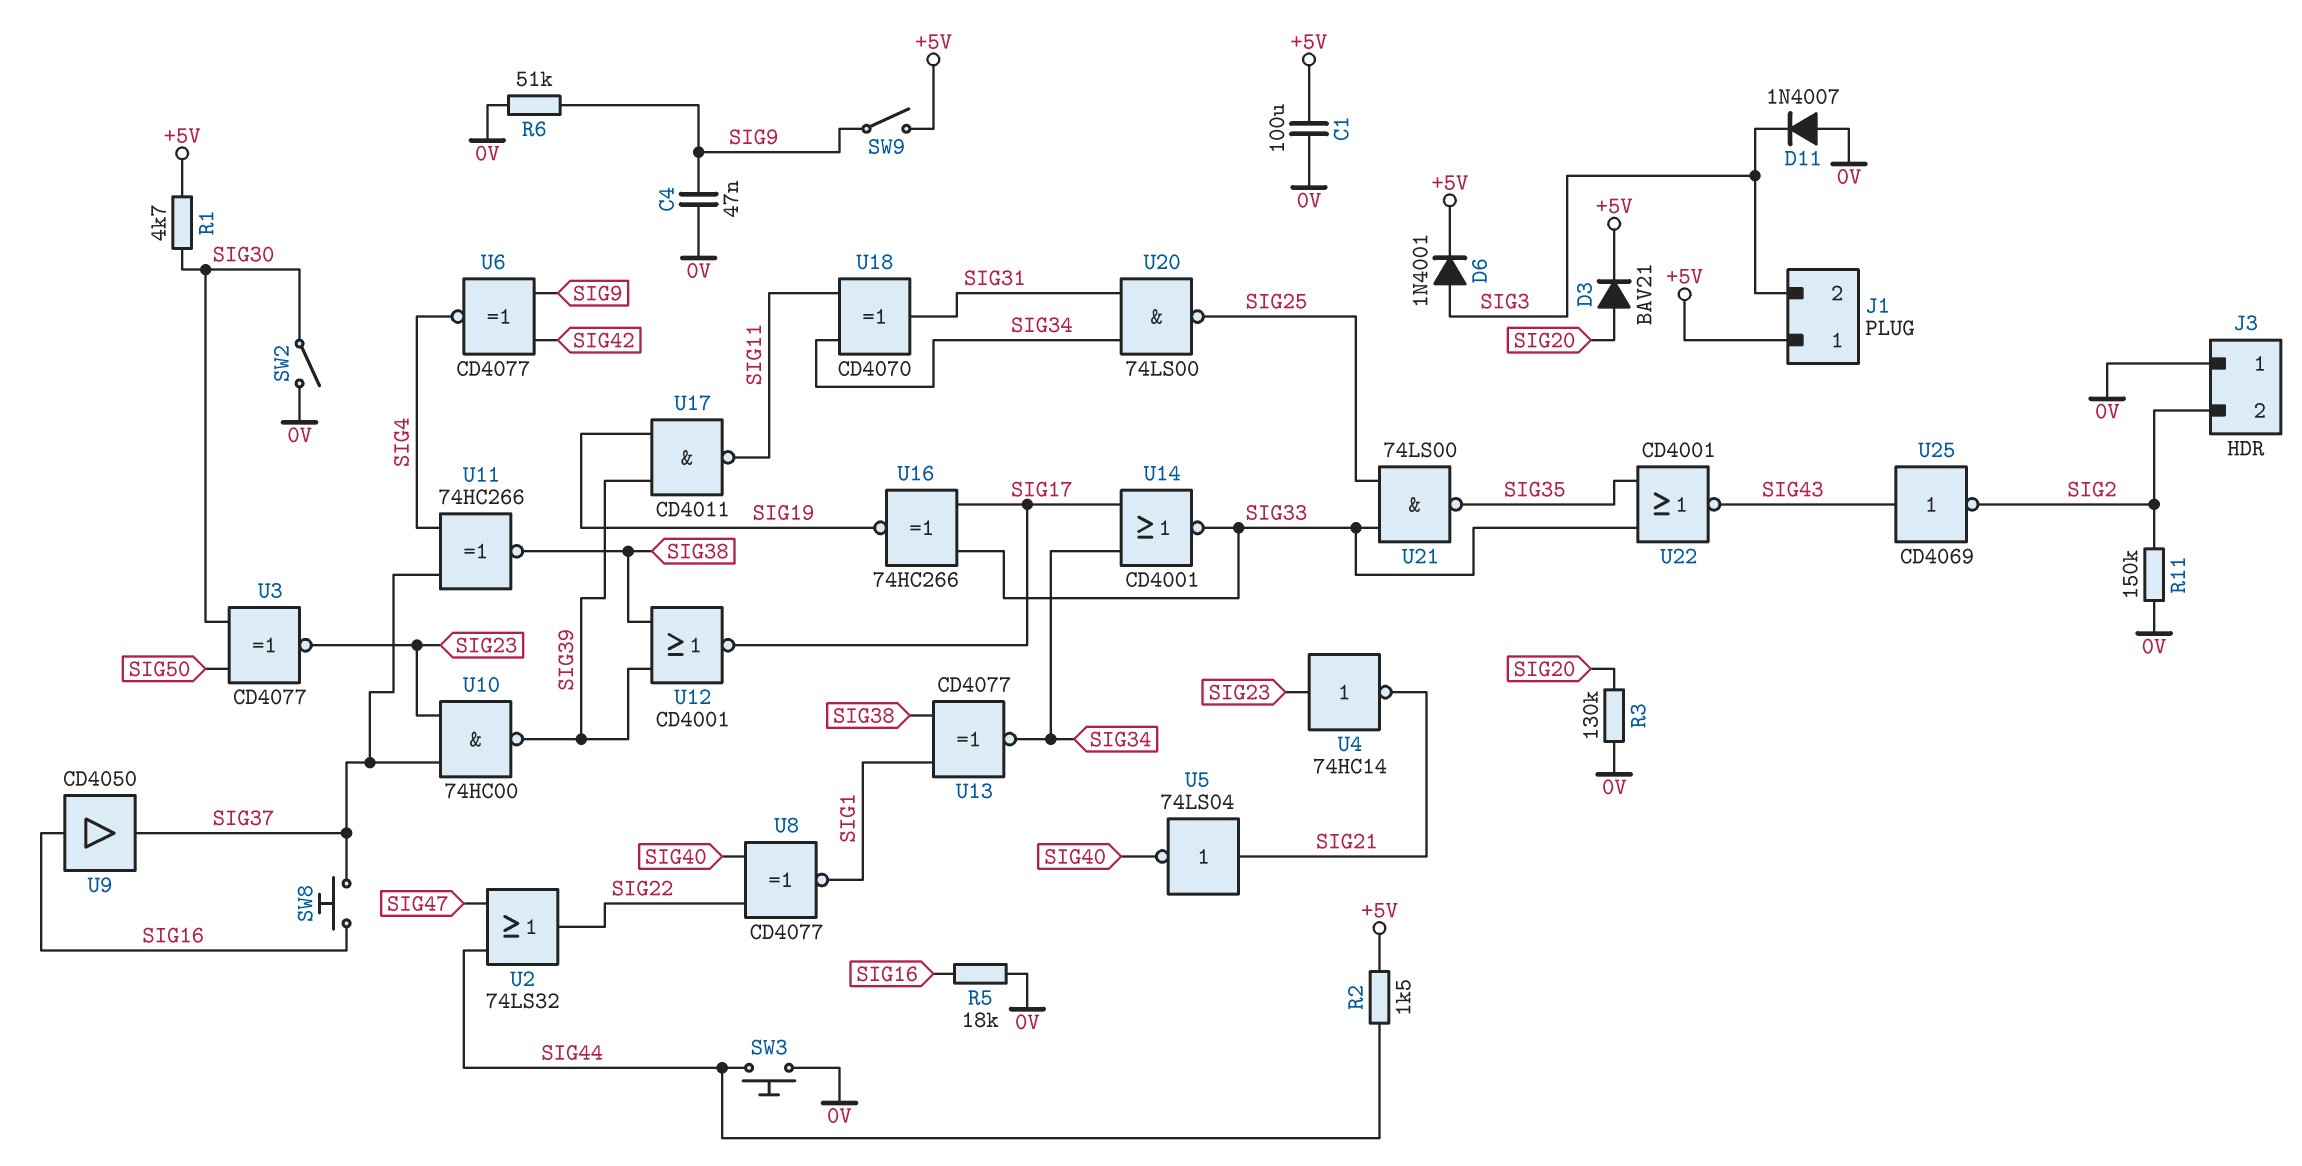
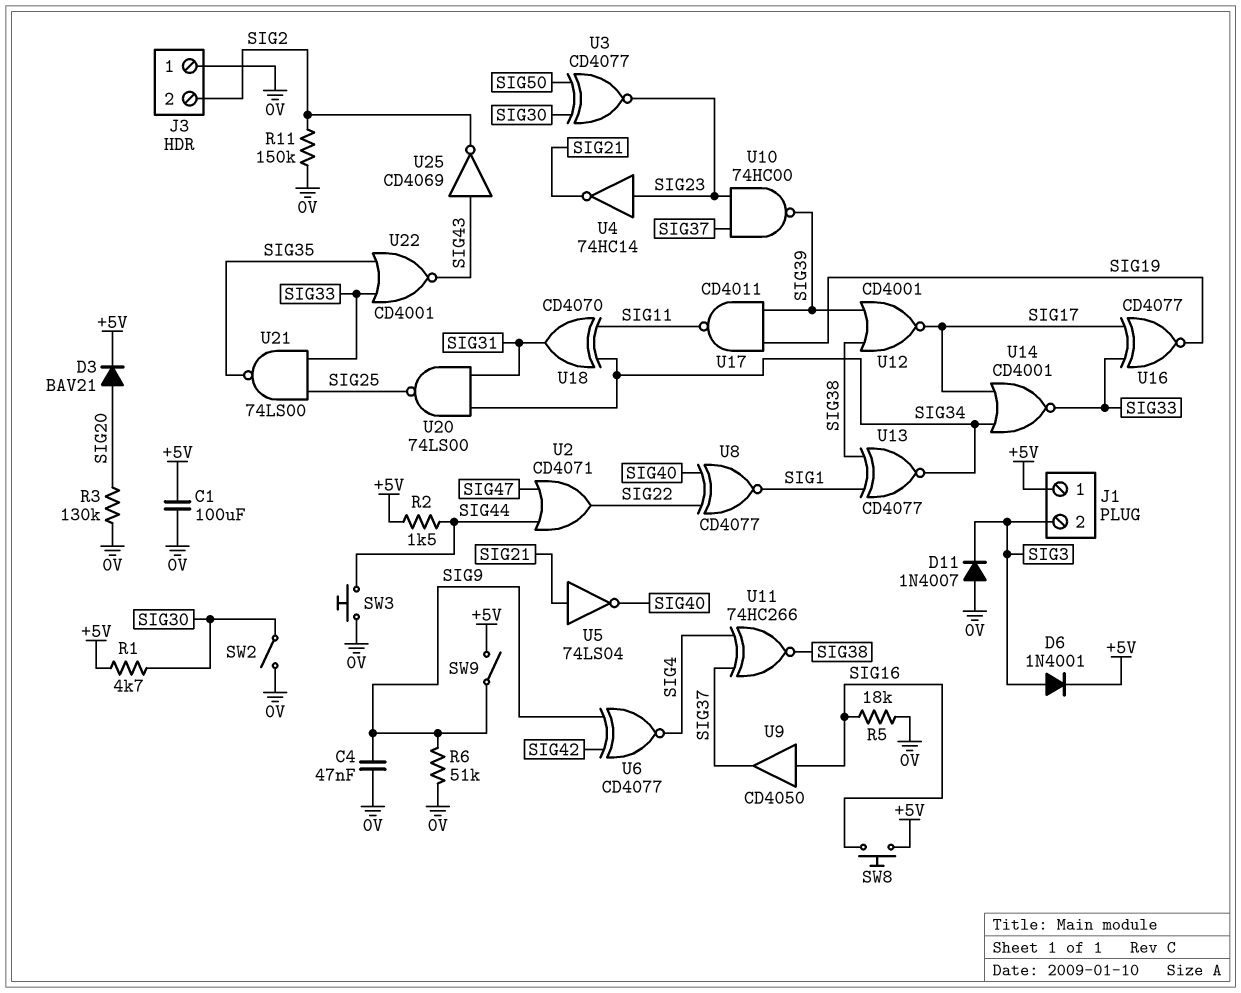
SW8: button (SIG16, SIG37) -> button (+5V, SIG16)
U2: OR 74LS32 (in SIG44, in SIG47, out SIG22) -> OR CD4071 (in SIG44, in SIG47, out SIG22)
U16: XNOR 74HC266 (in SIG17, in SIG33, out SIG19) -> XNOR CD4077 (in SIG17, in SIG33, out SIG19)

